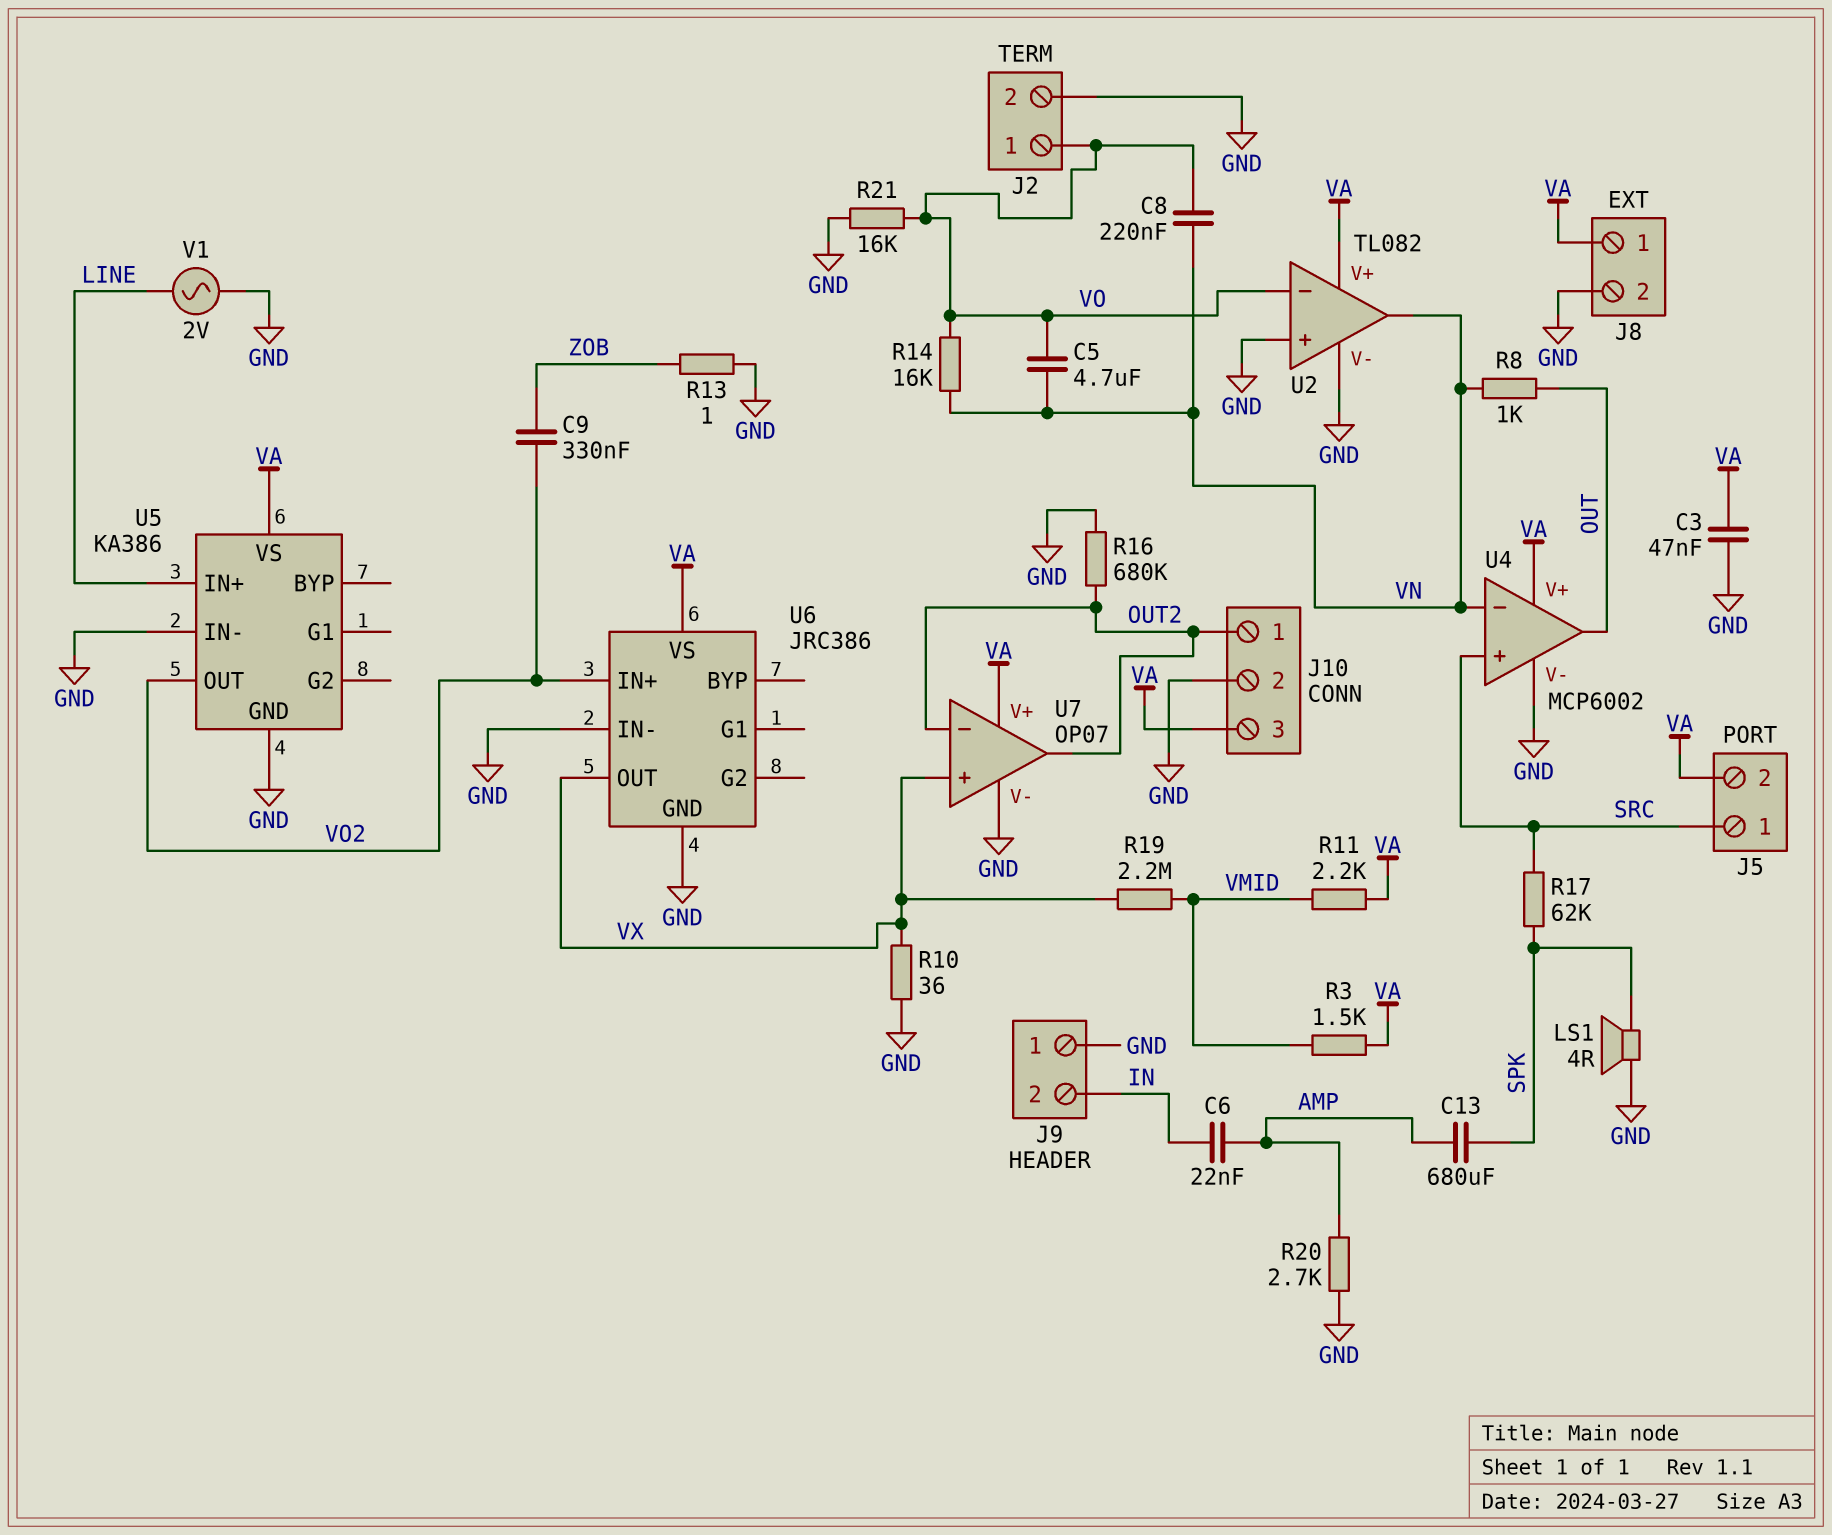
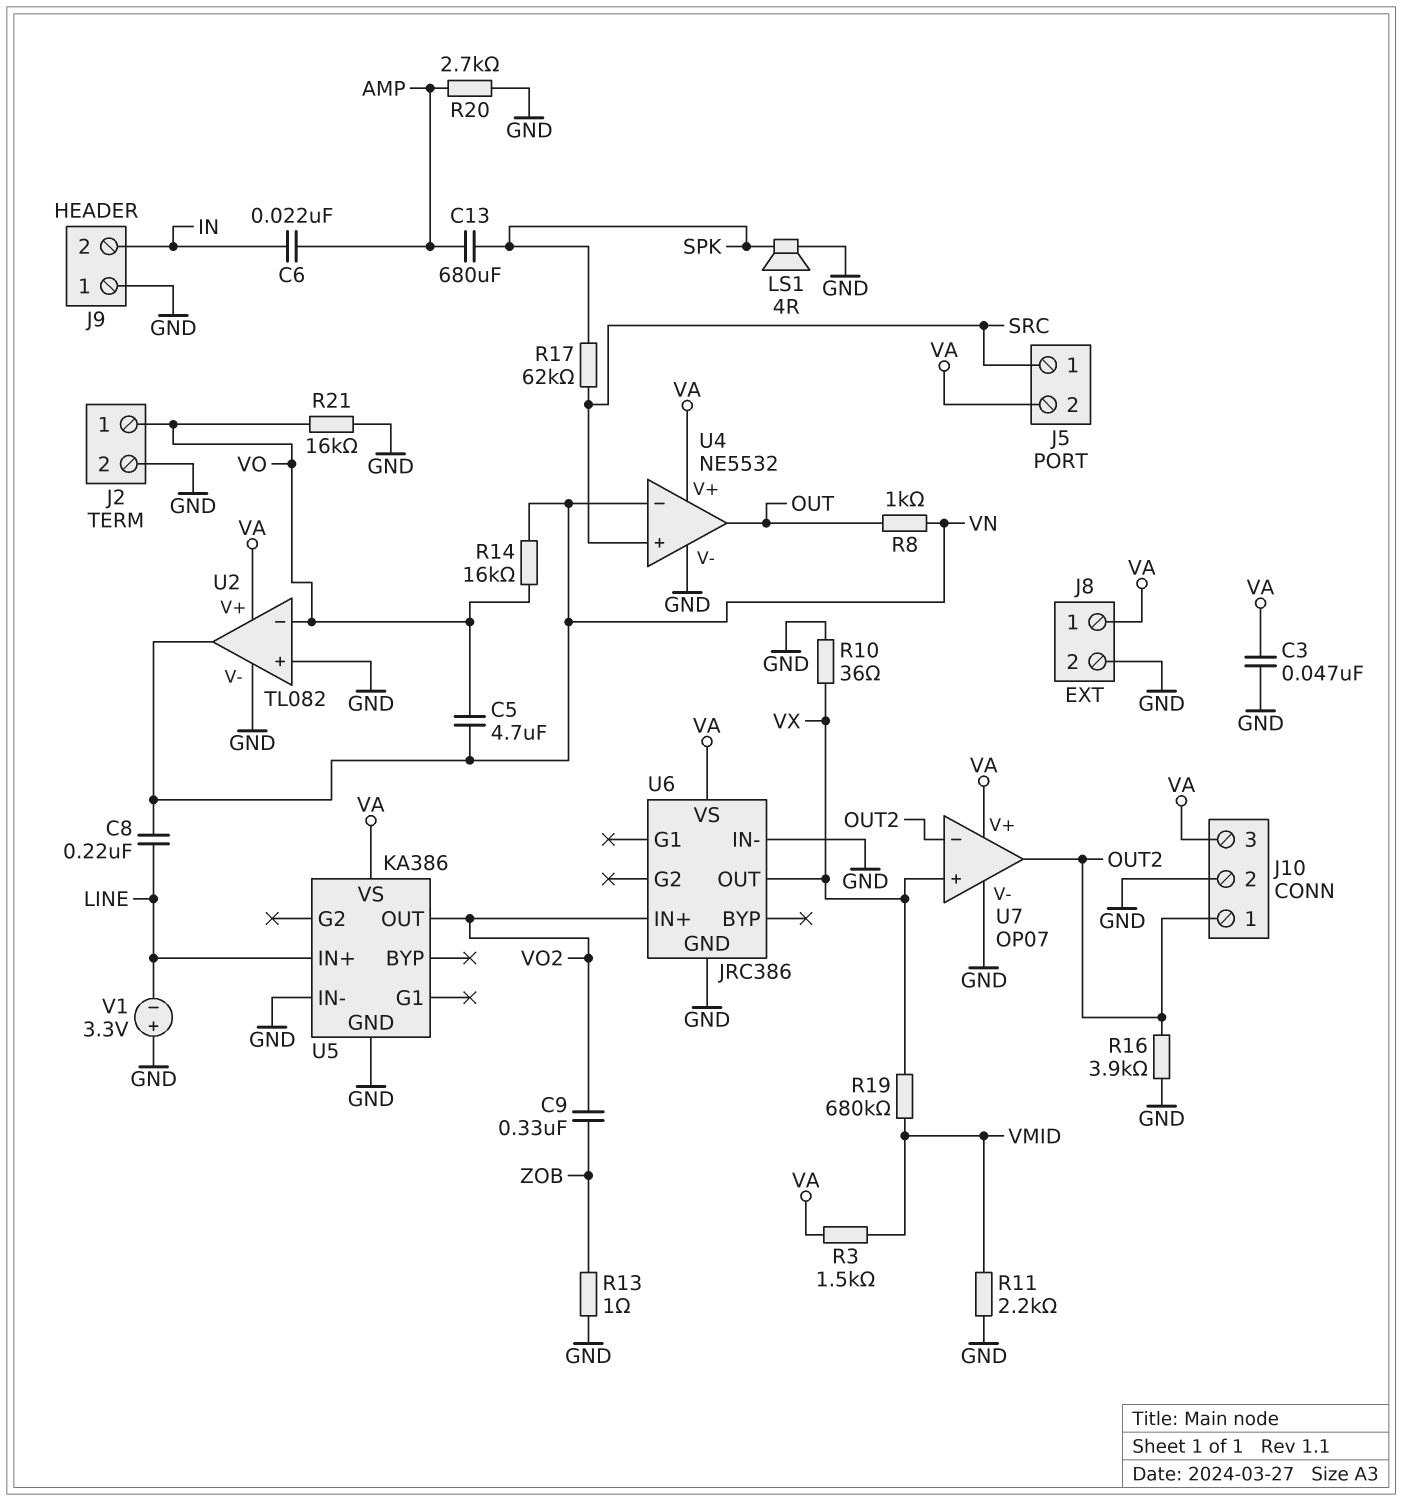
C8: 220nF (VN, VO) -> 220nF (LINE, VN)
R11: 2.2k (VA, VMID) -> 2.2k (GND, VMID)
R16: 680k (GND, OUT2) -> 3.9k (GND, OUT2)
R19: 2.2M (VMID, VX) -> 680k (VMID, VX)
U4: MCP6002 -> NE5532
V1: AC 2V (GND, LINE) -> 3.3V (plus GND, minus LINE)

